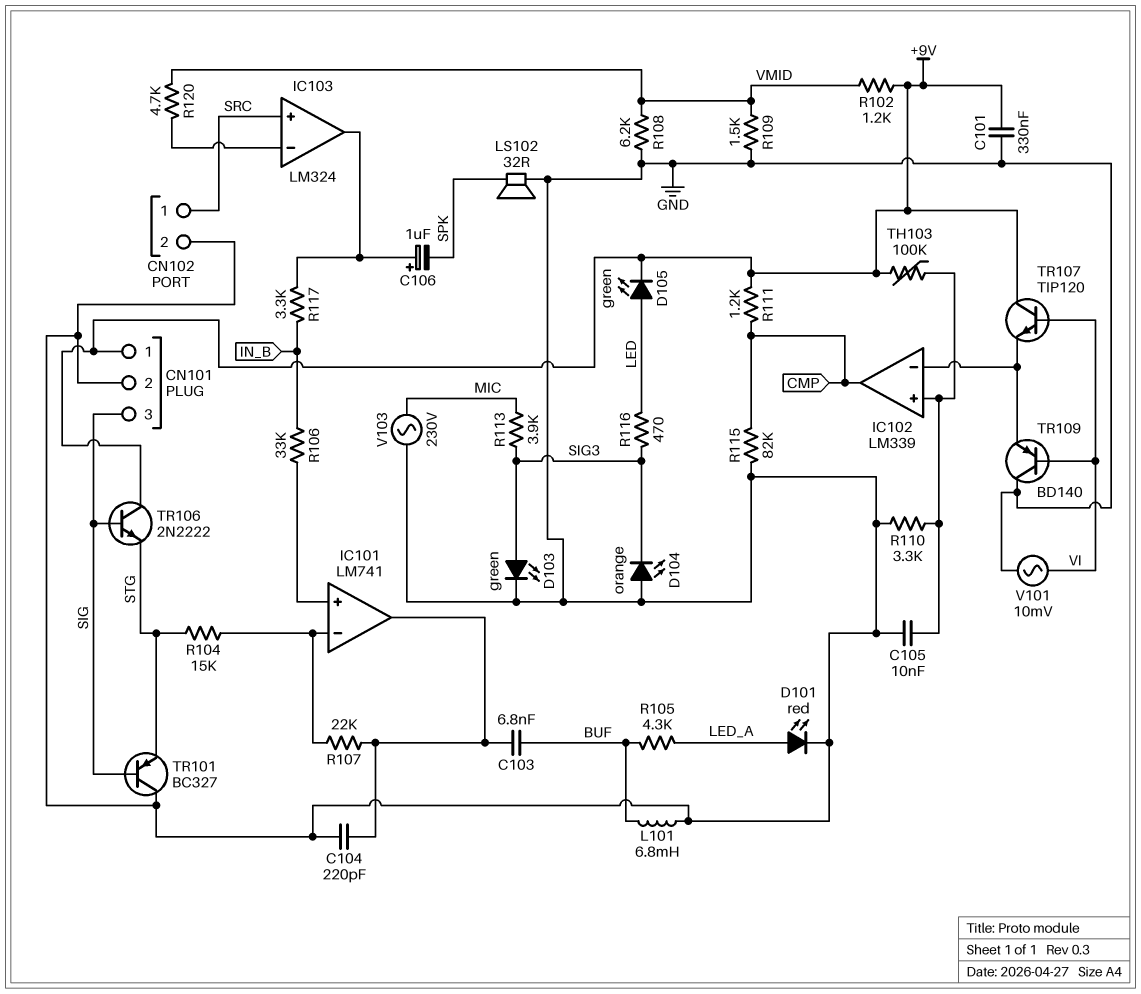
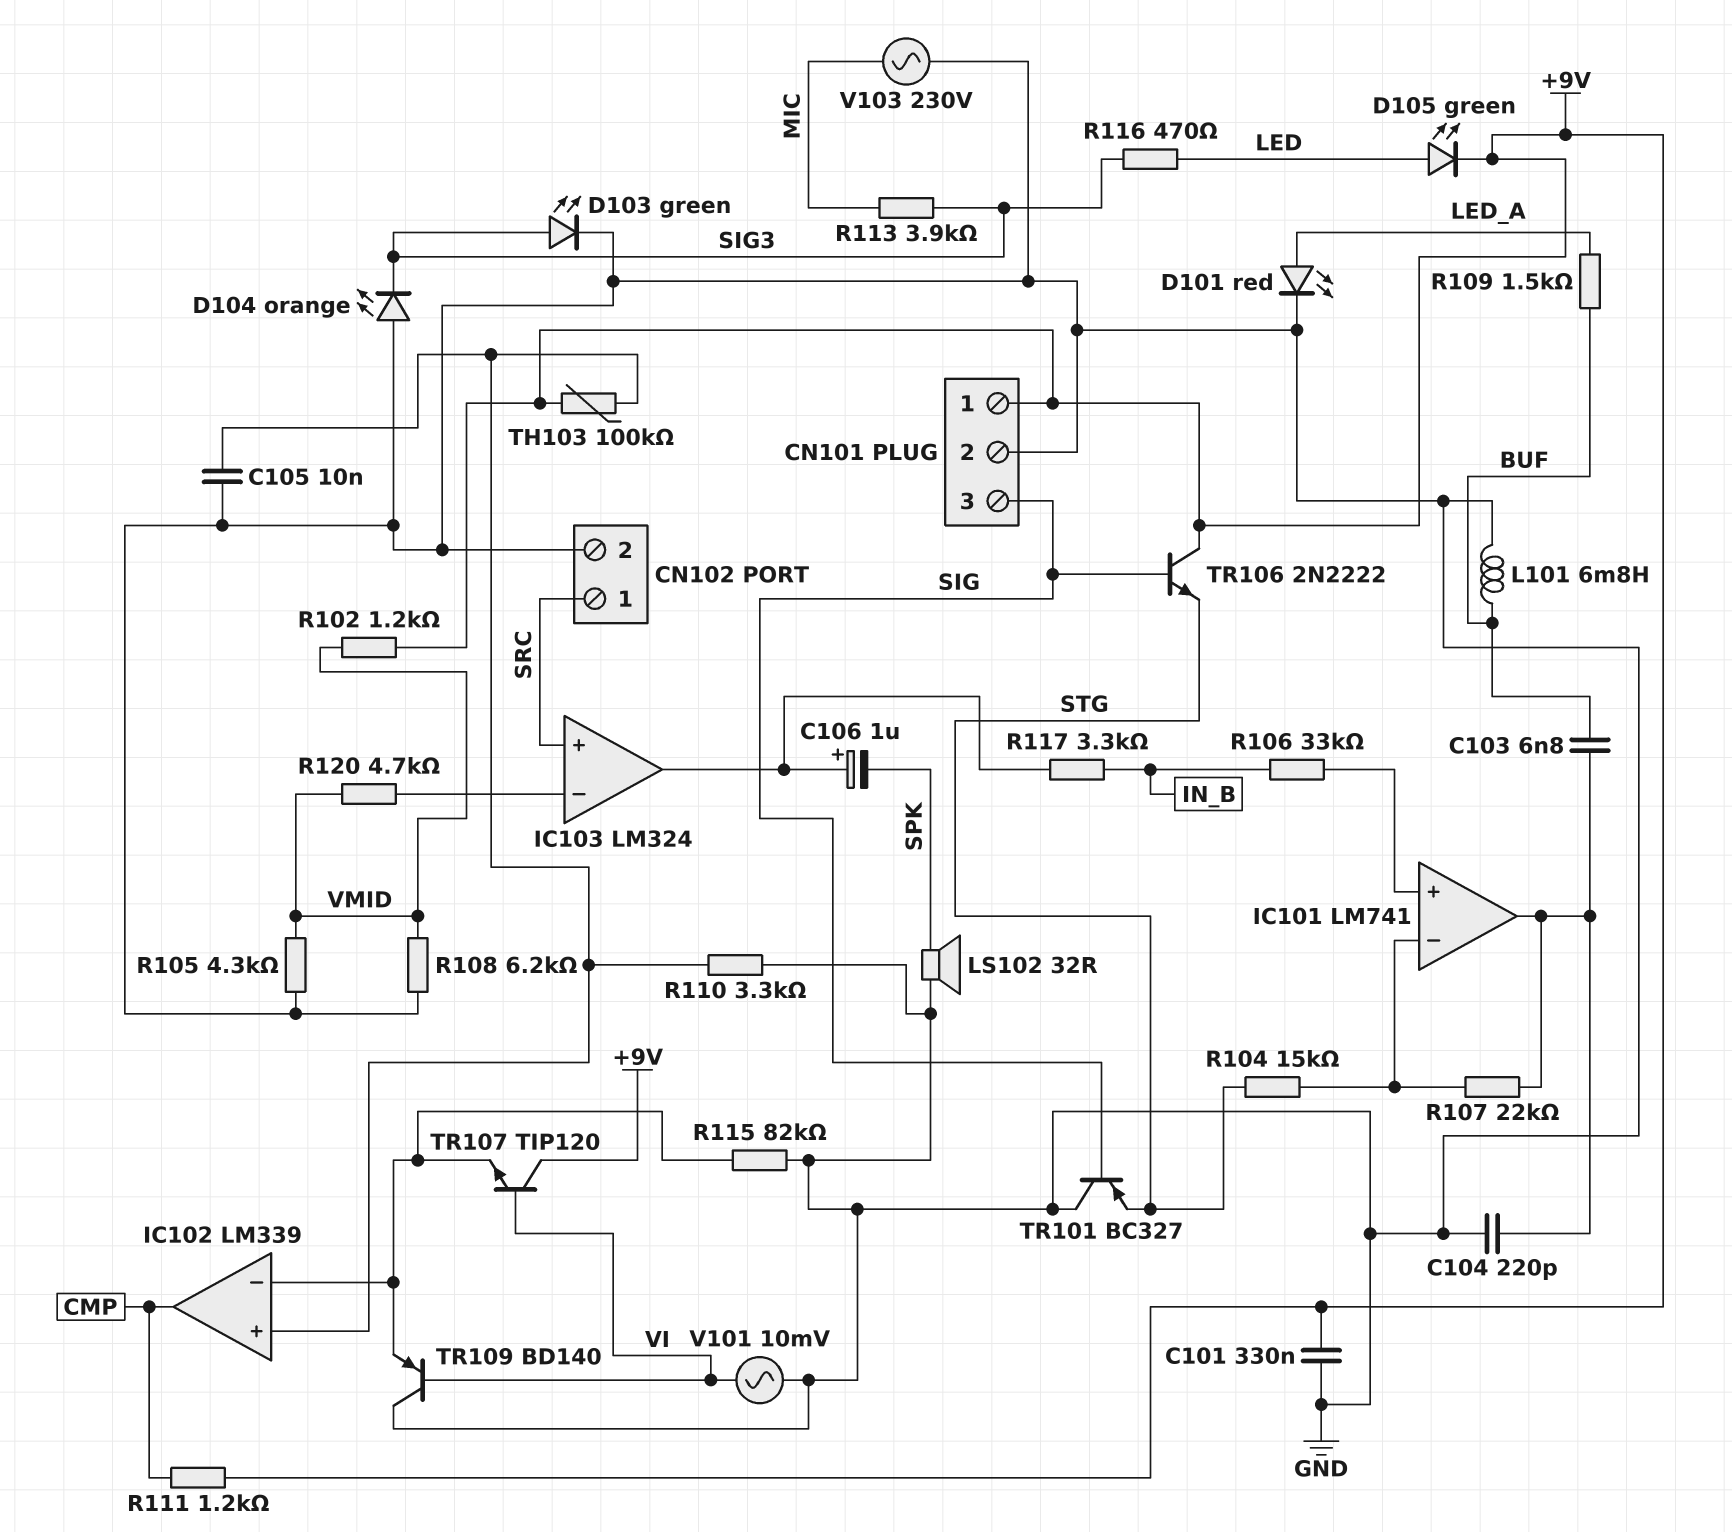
R105: 4.3k (BUF, LED_A) -> 4.3k (GND, VMID)
R109: 1.5k (GND, VMID) -> 1.5k (BUF, LED_A)
R115: 82k (CMP, GND) -> 82k (GND, IC102/in-)

